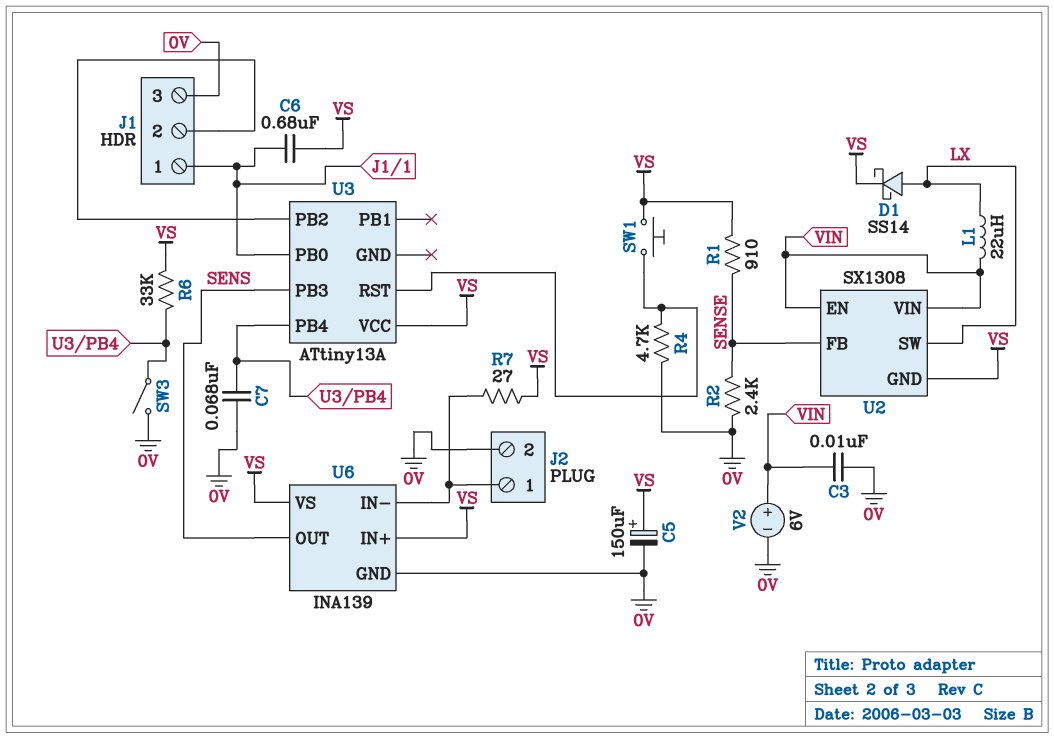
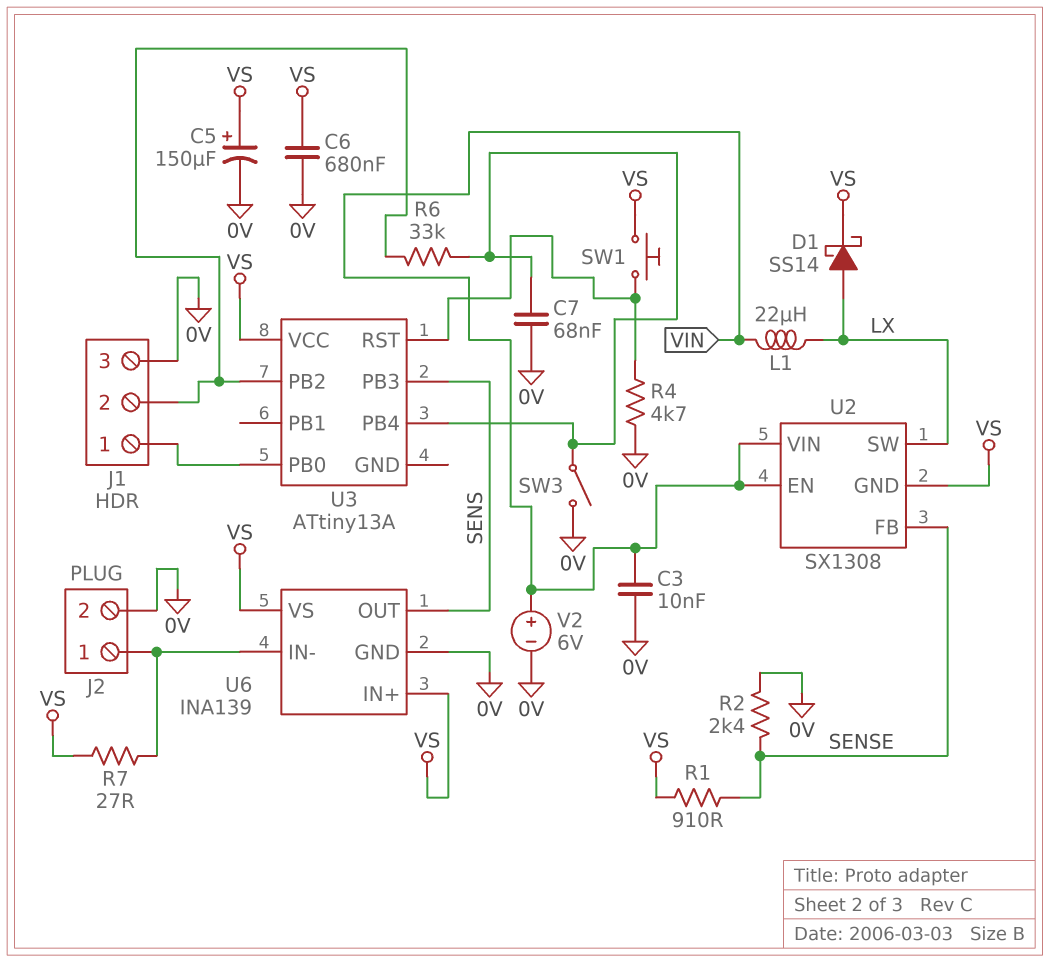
C6: 680nF (J1/1, VS) -> 680nF (0V, VS)
R6: 33k (U3/PB4, VS) -> 33k (J1/2, U3/PB4)

